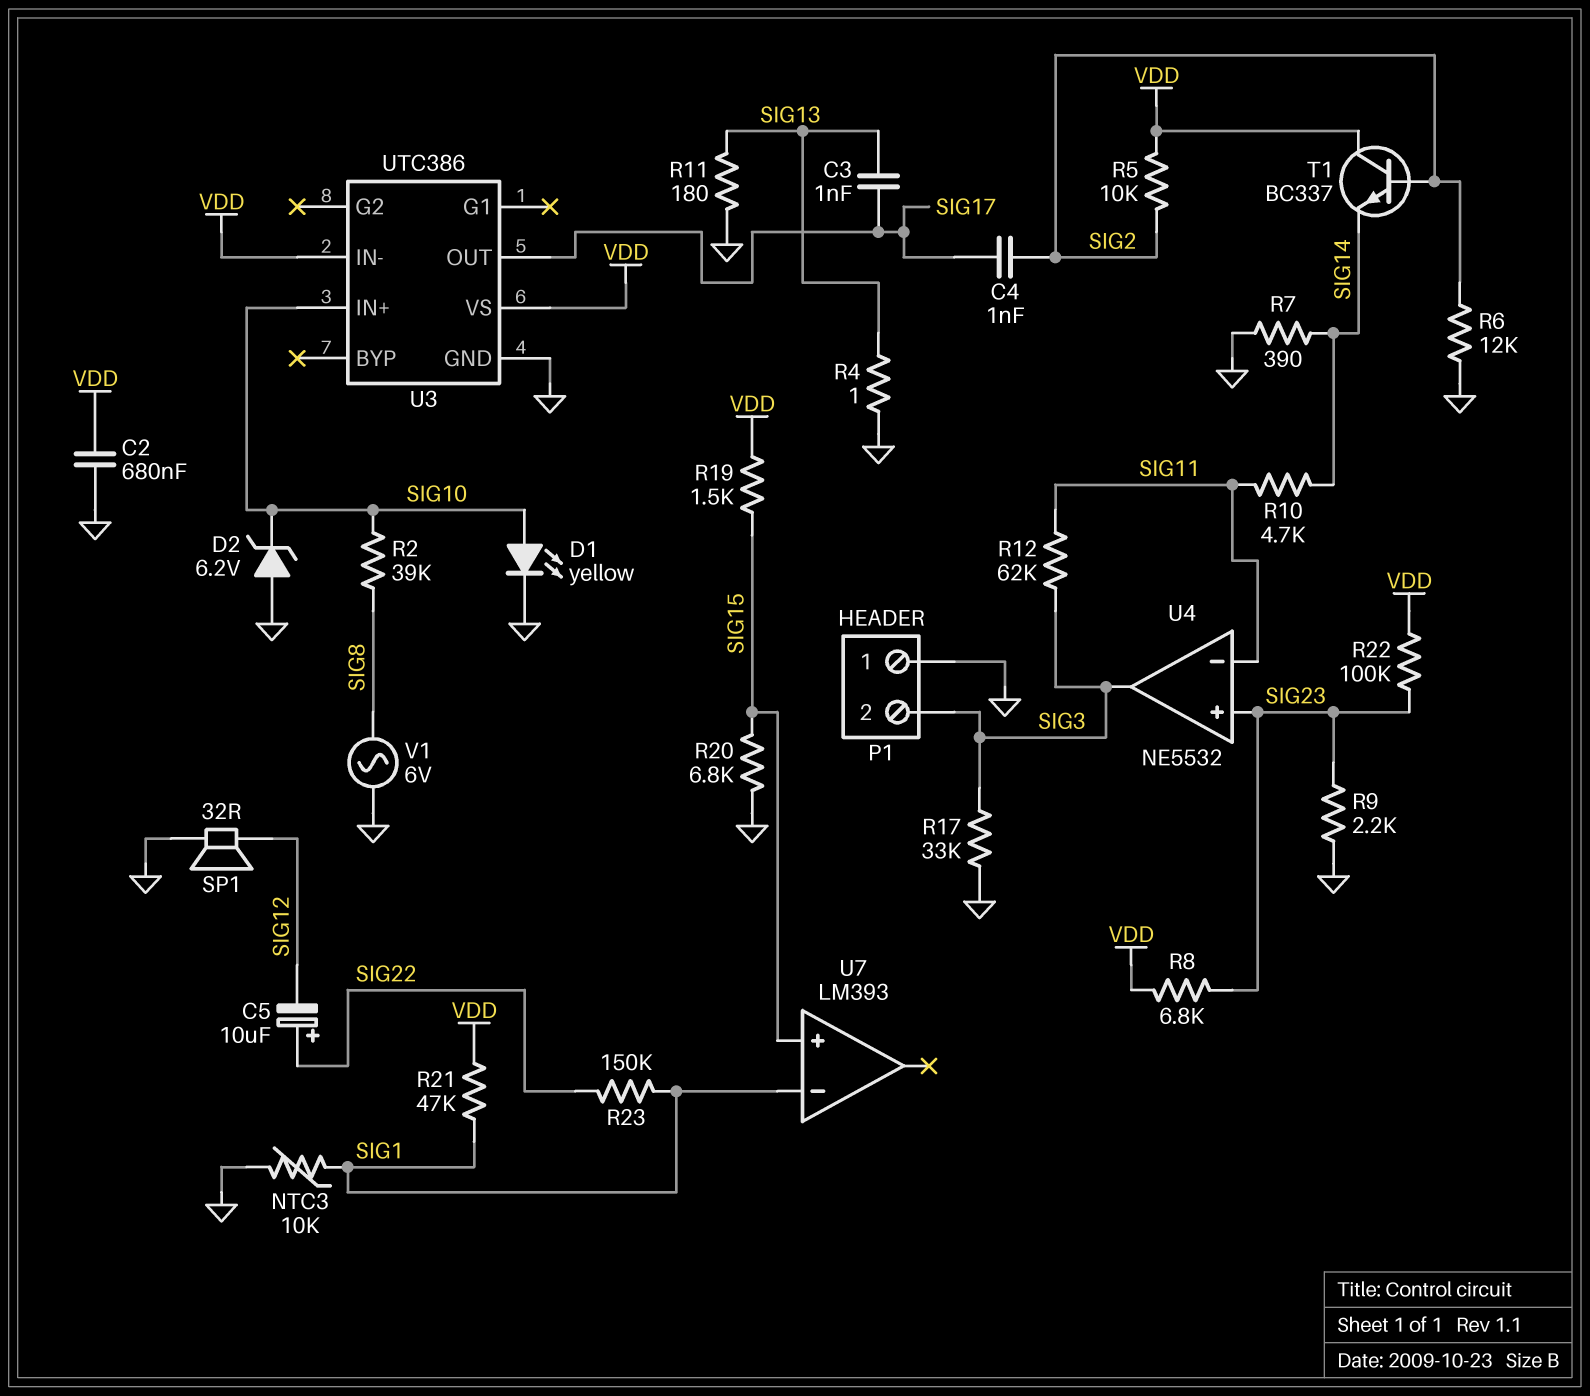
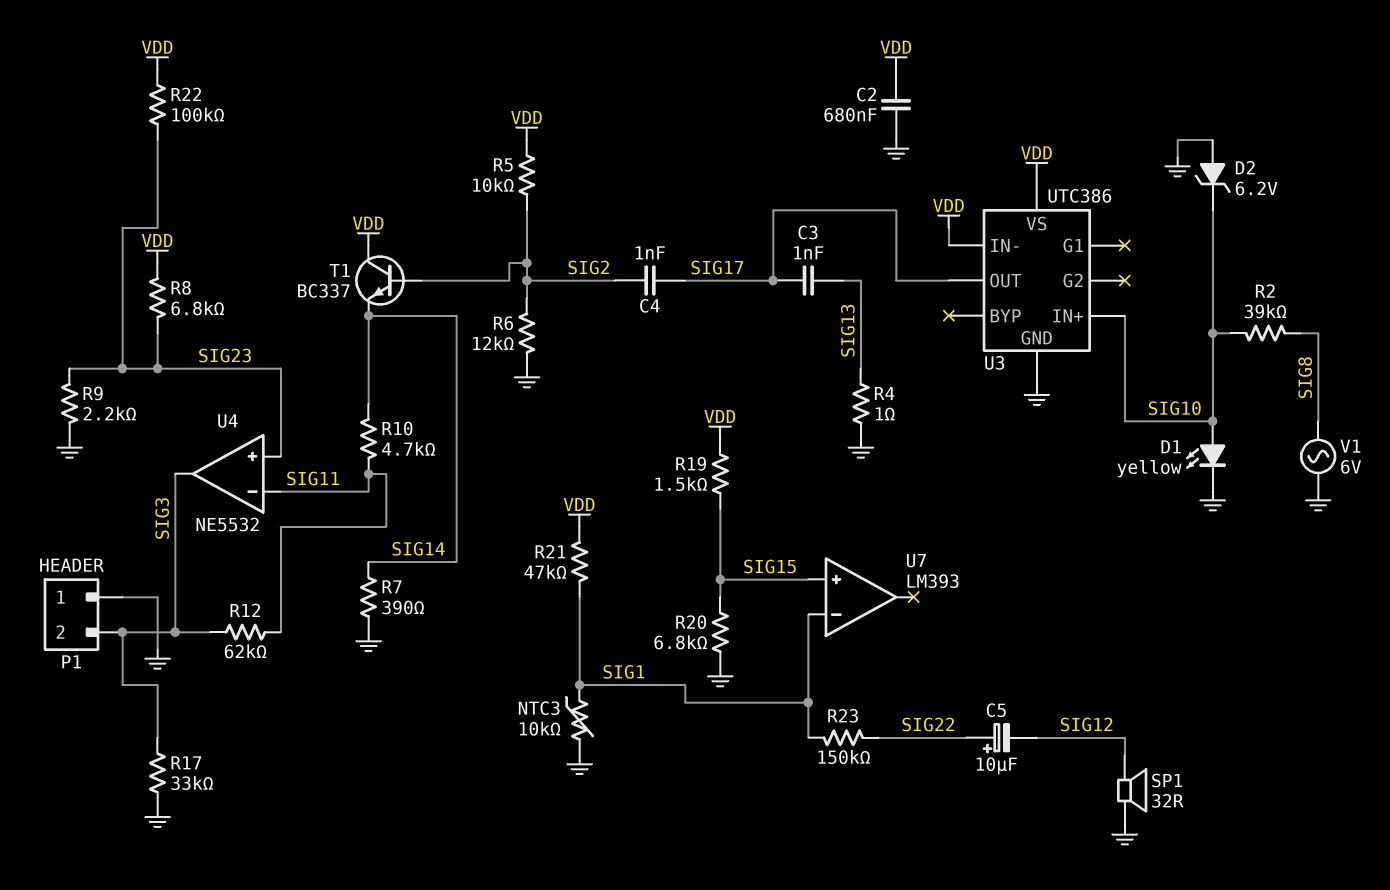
R11: 180 (GND, SIG13) -> none

